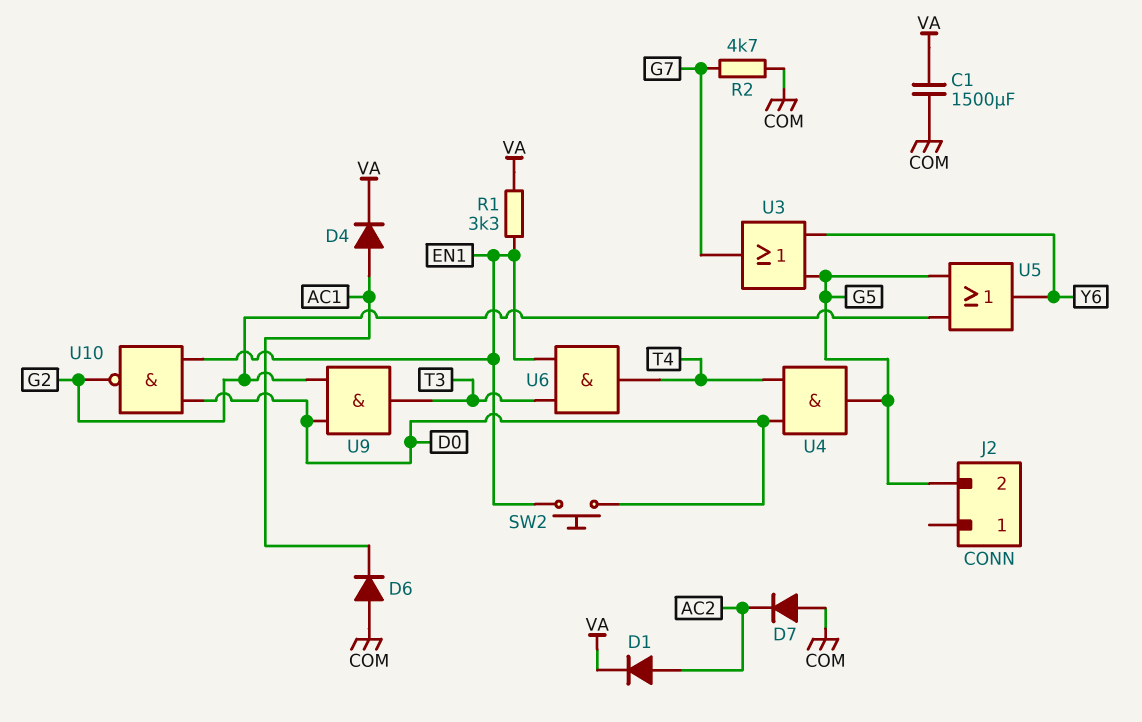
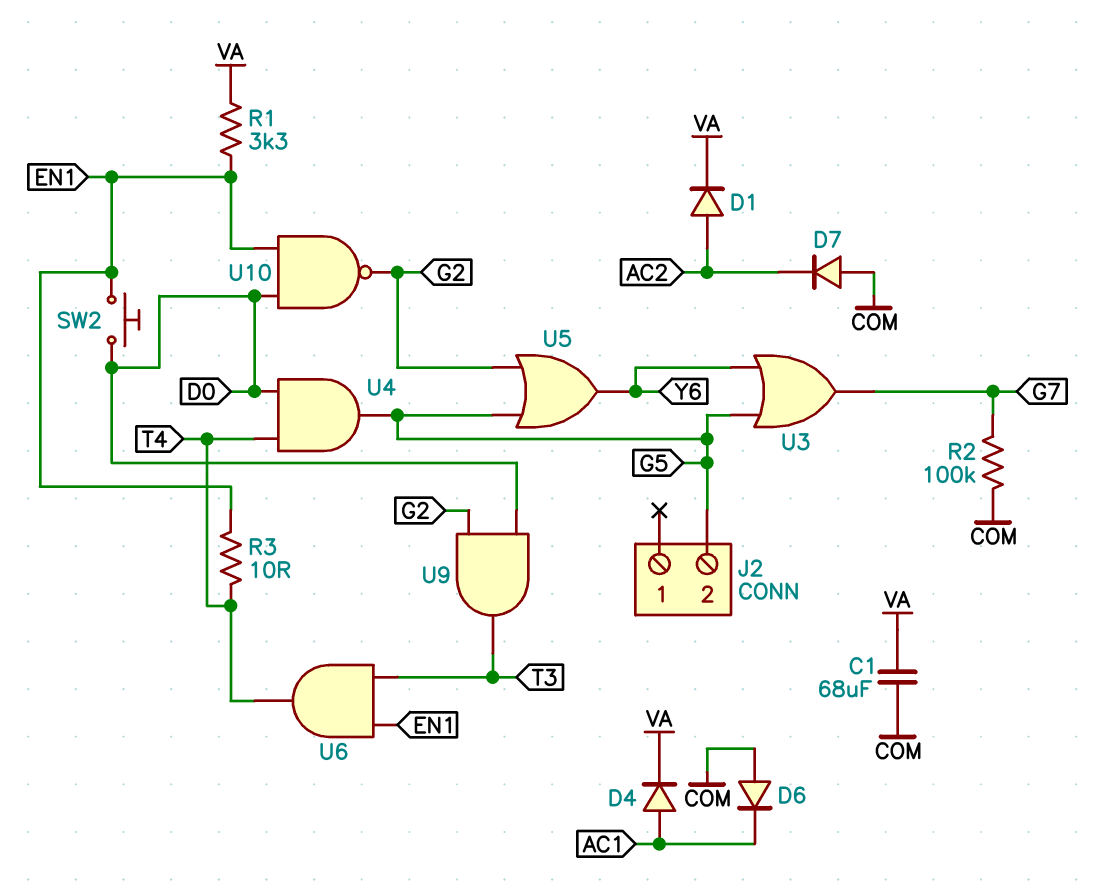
C1: 1500uF (COM, VA) -> 68uF (COM, VA)
R2: 4.7k (COM, G7) -> 100k (COM, G7)
R3: none -> 10 (EN1, T4)

